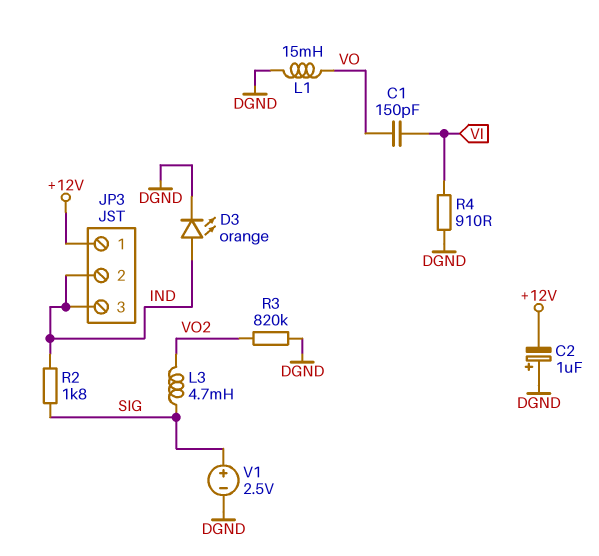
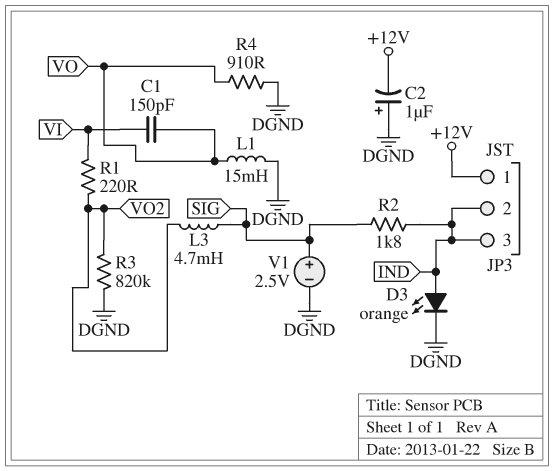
R1: none -> 220 (VI, VO2)
R4: 910 (DGND, VI) -> 910 (DGND, VO)

